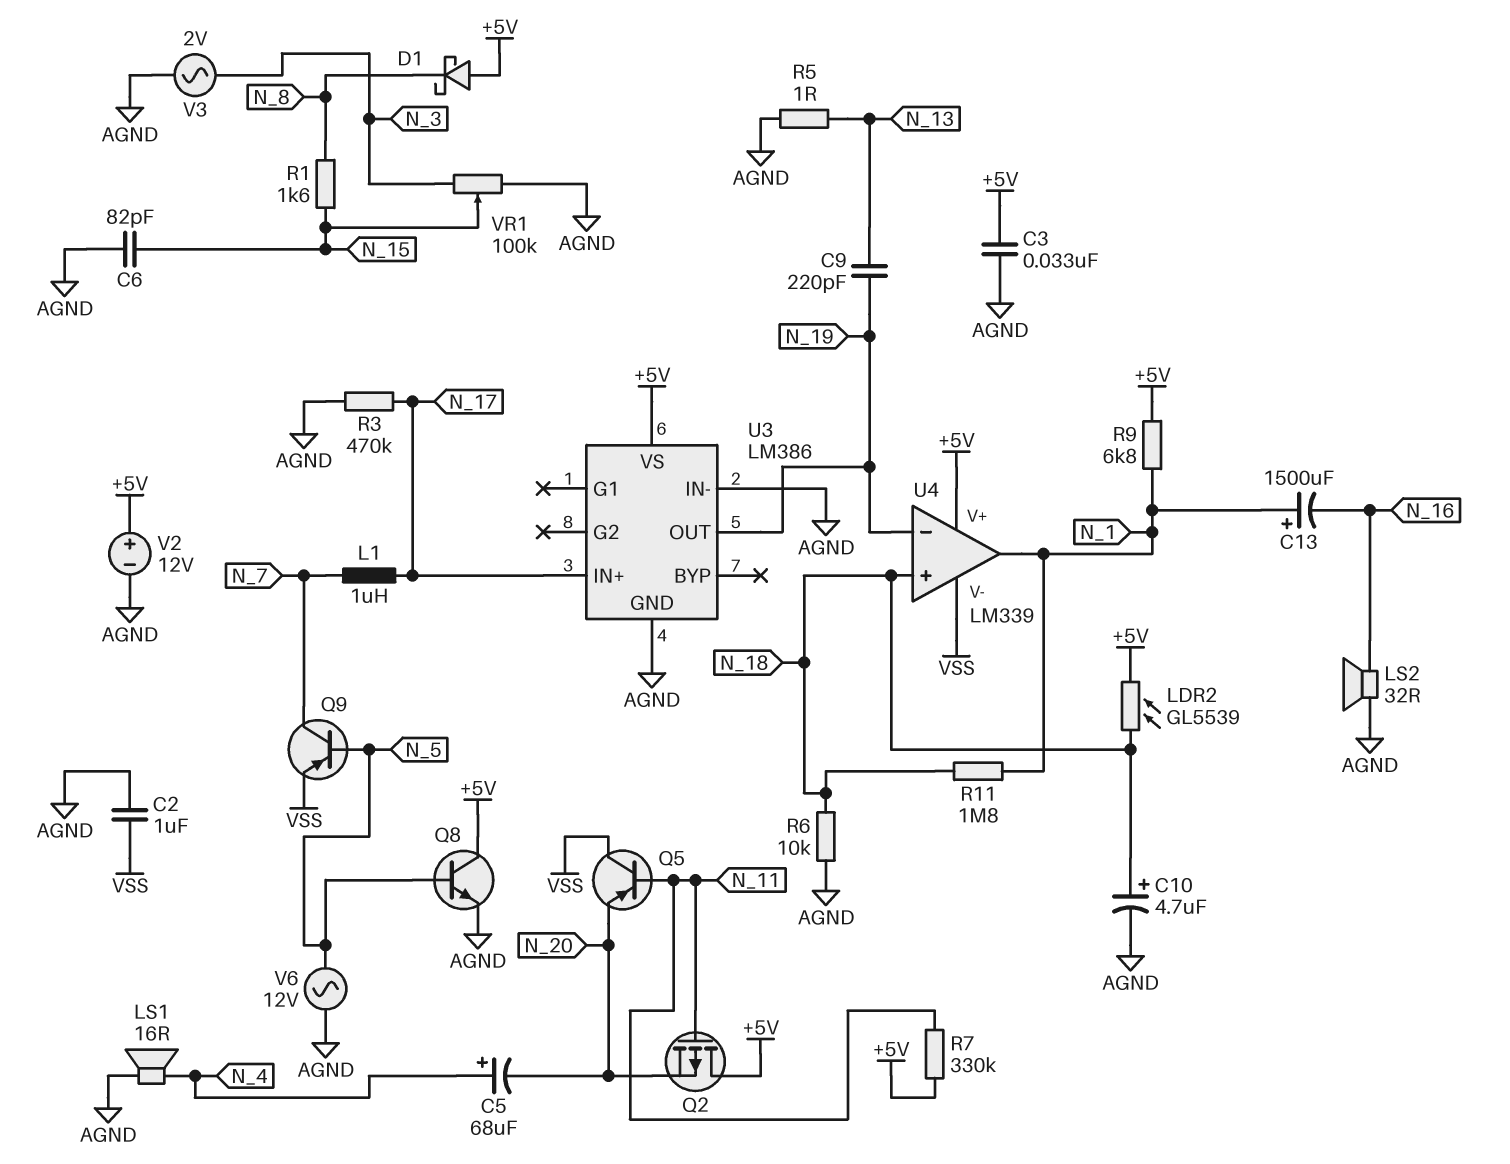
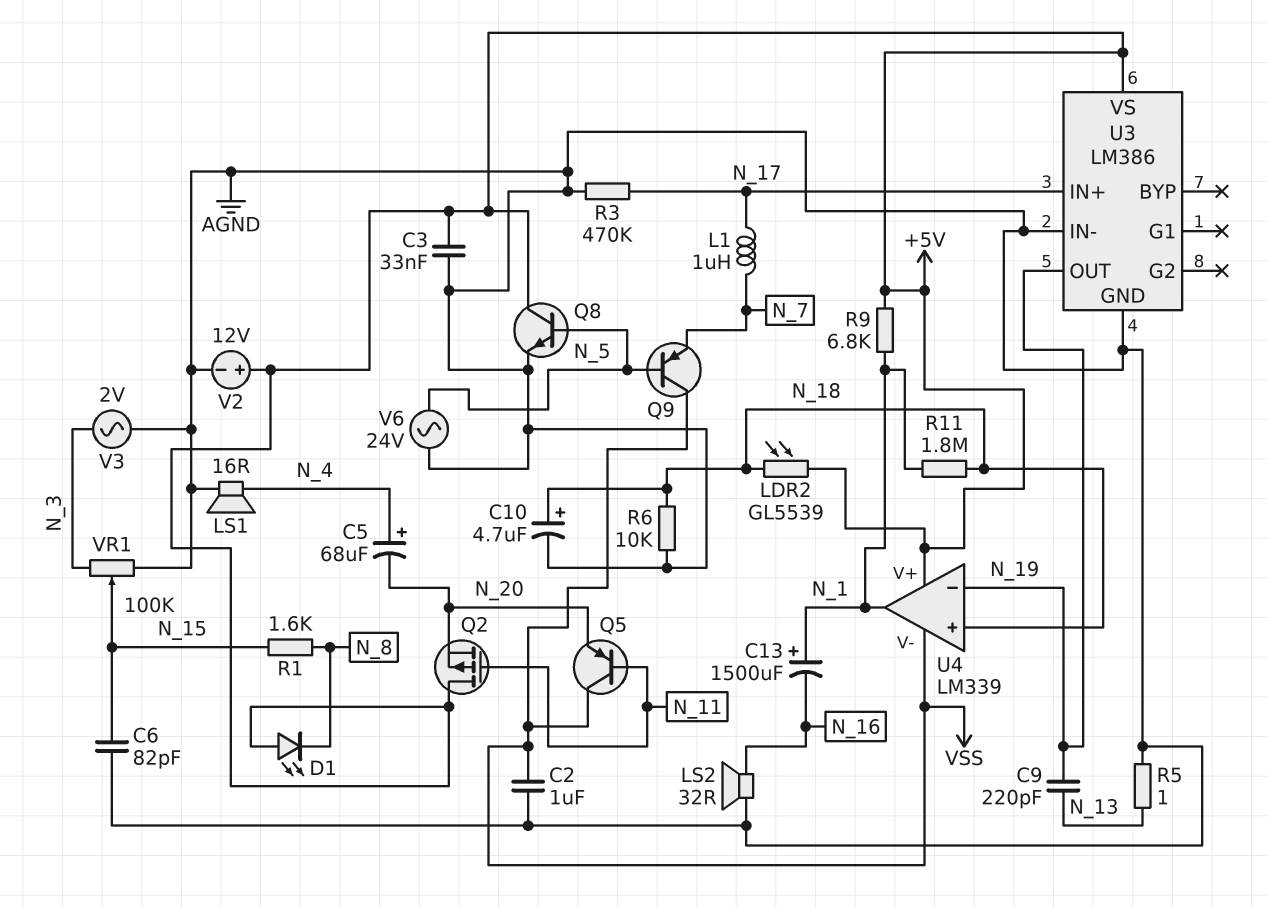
D1: schottky (A +5V, K N_8) -> LED (A +5V, K N_8)
Q9: PNP (B N_5, C N_7, E VSS) -> PNP (B N_5, C VSS, E N_7)
R7: 330k (+5V, N_11) -> none
V6: AC 12V (AGND, N_5) -> AC 24V (AGND, N_5)

